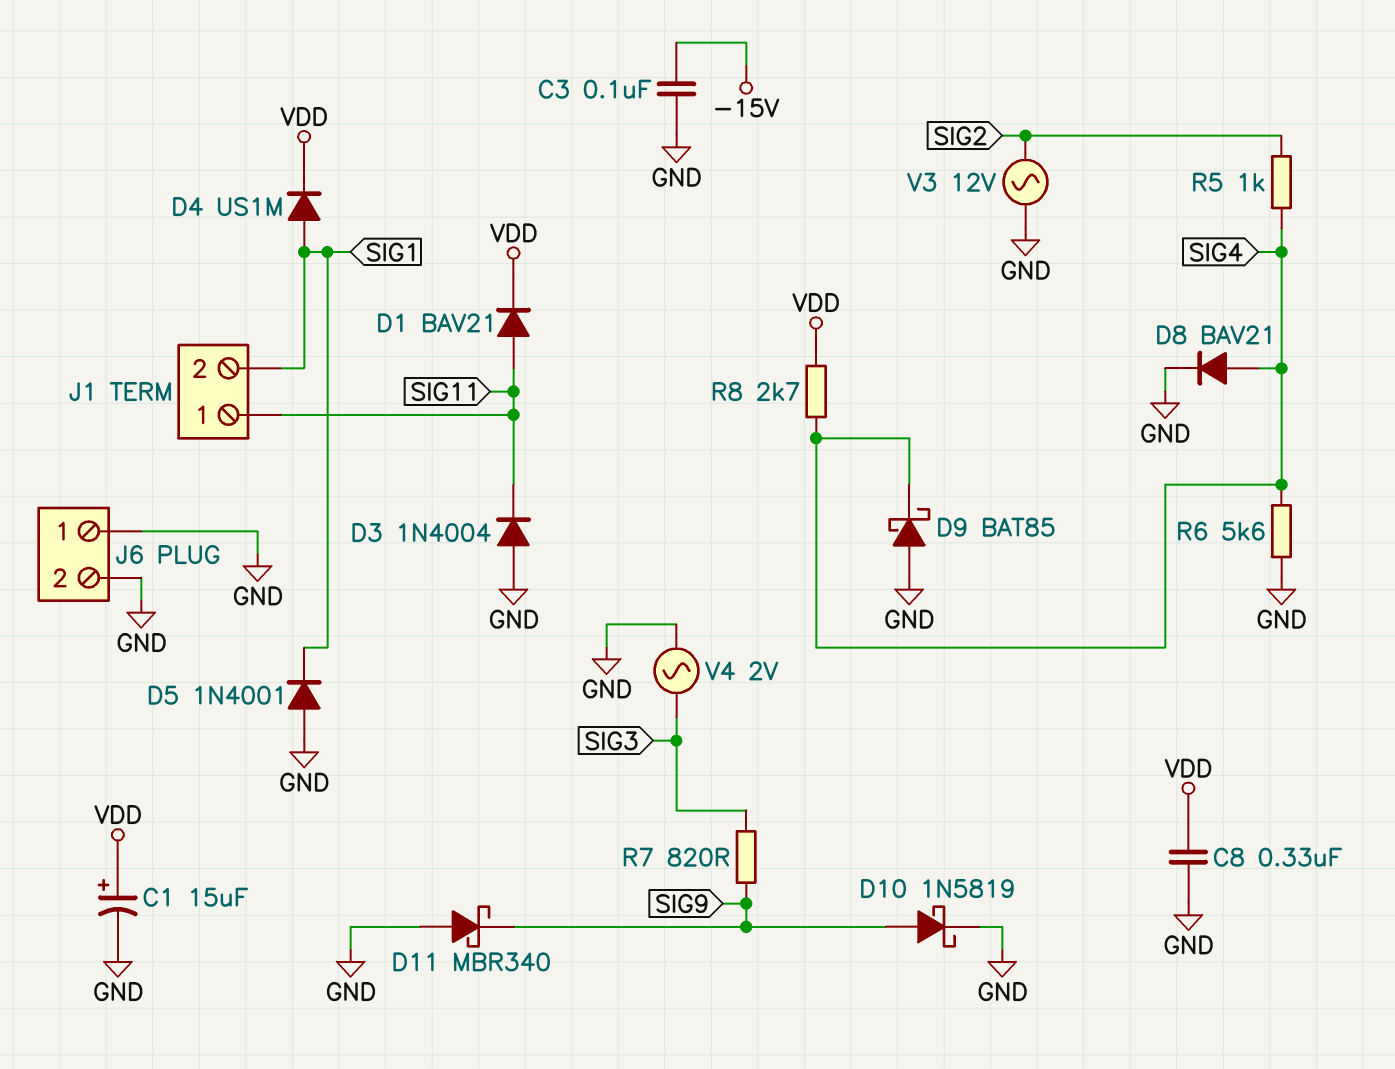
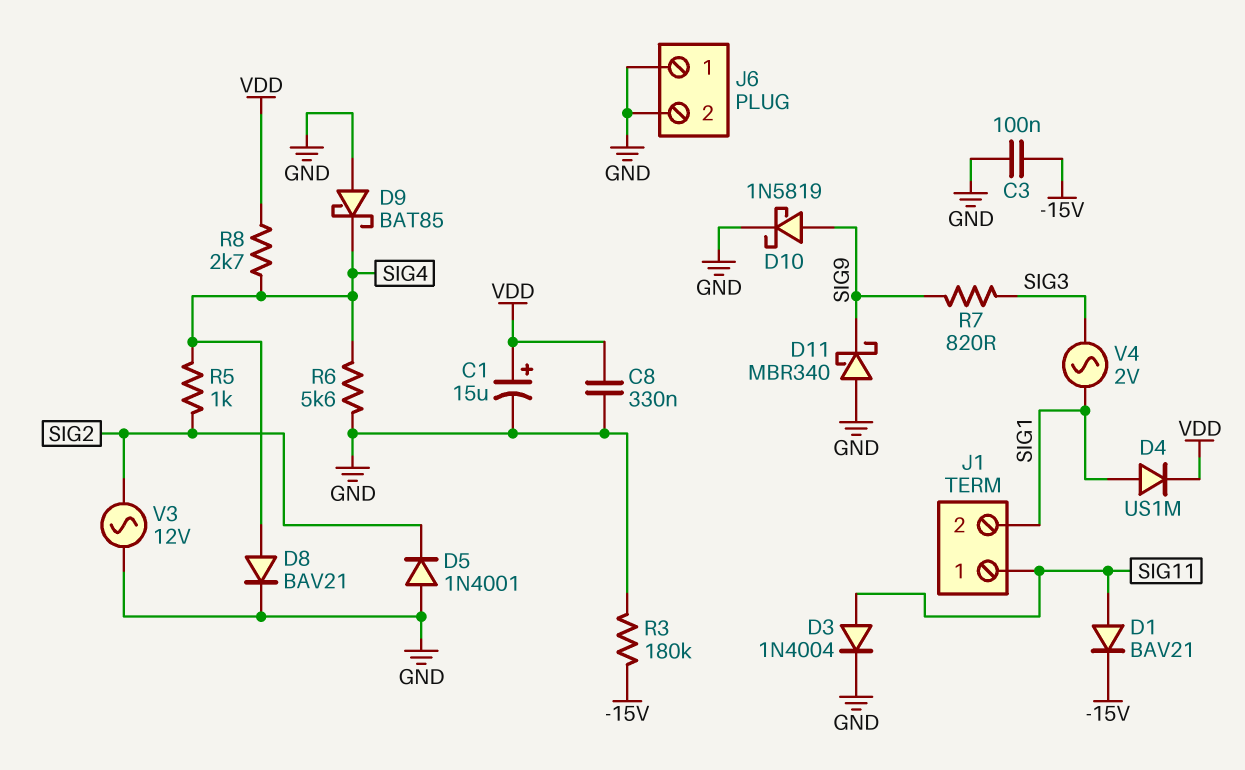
D1: diode BAV21 (A SIG11, K VDD) -> diode BAV21 (A SIG11, K -15V)
D3: diode 1N4004 (A GND, K SIG11) -> diode 1N4004 (A SIG11, K GND)
D5: diode 1N4001 (A GND, K SIG1) -> diode 1N4001 (A GND, K SIG2)
R3: none -> 180k (-15V, GND)
V4: AC 2V (GND, SIG3) -> AC 2V (SIG1, SIG3)

